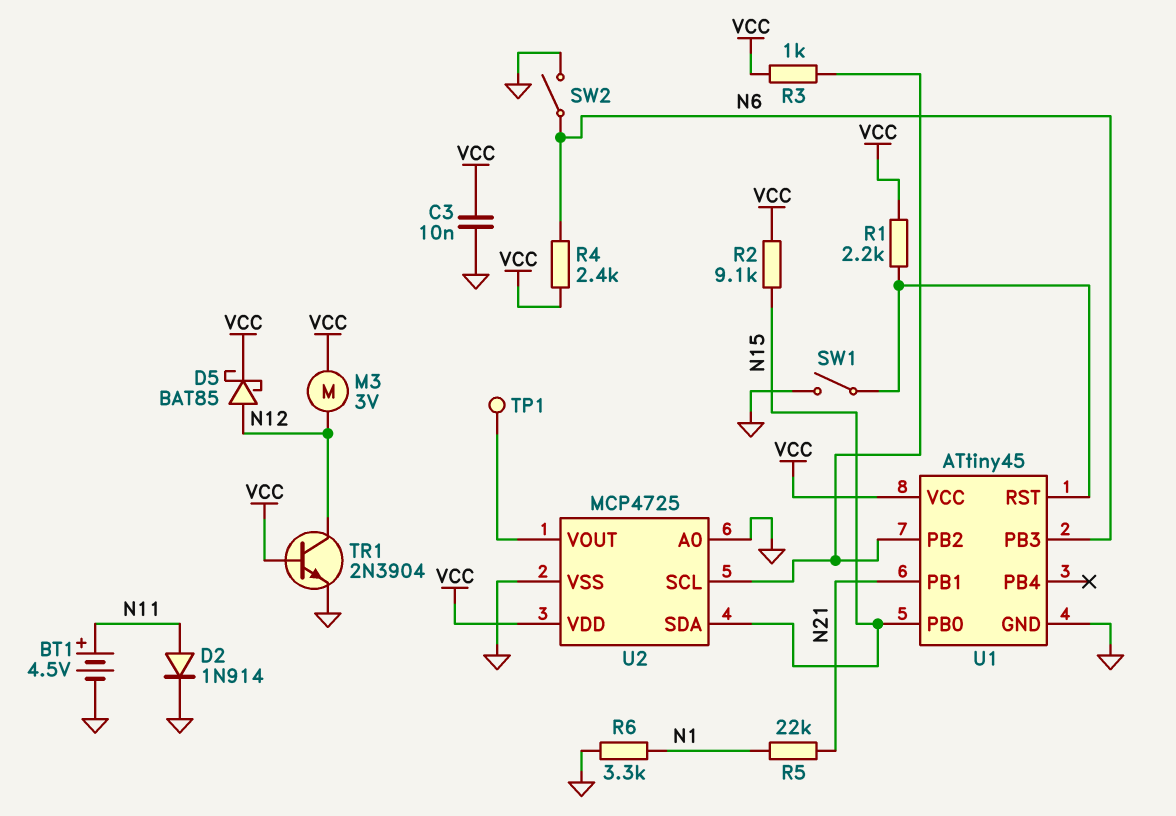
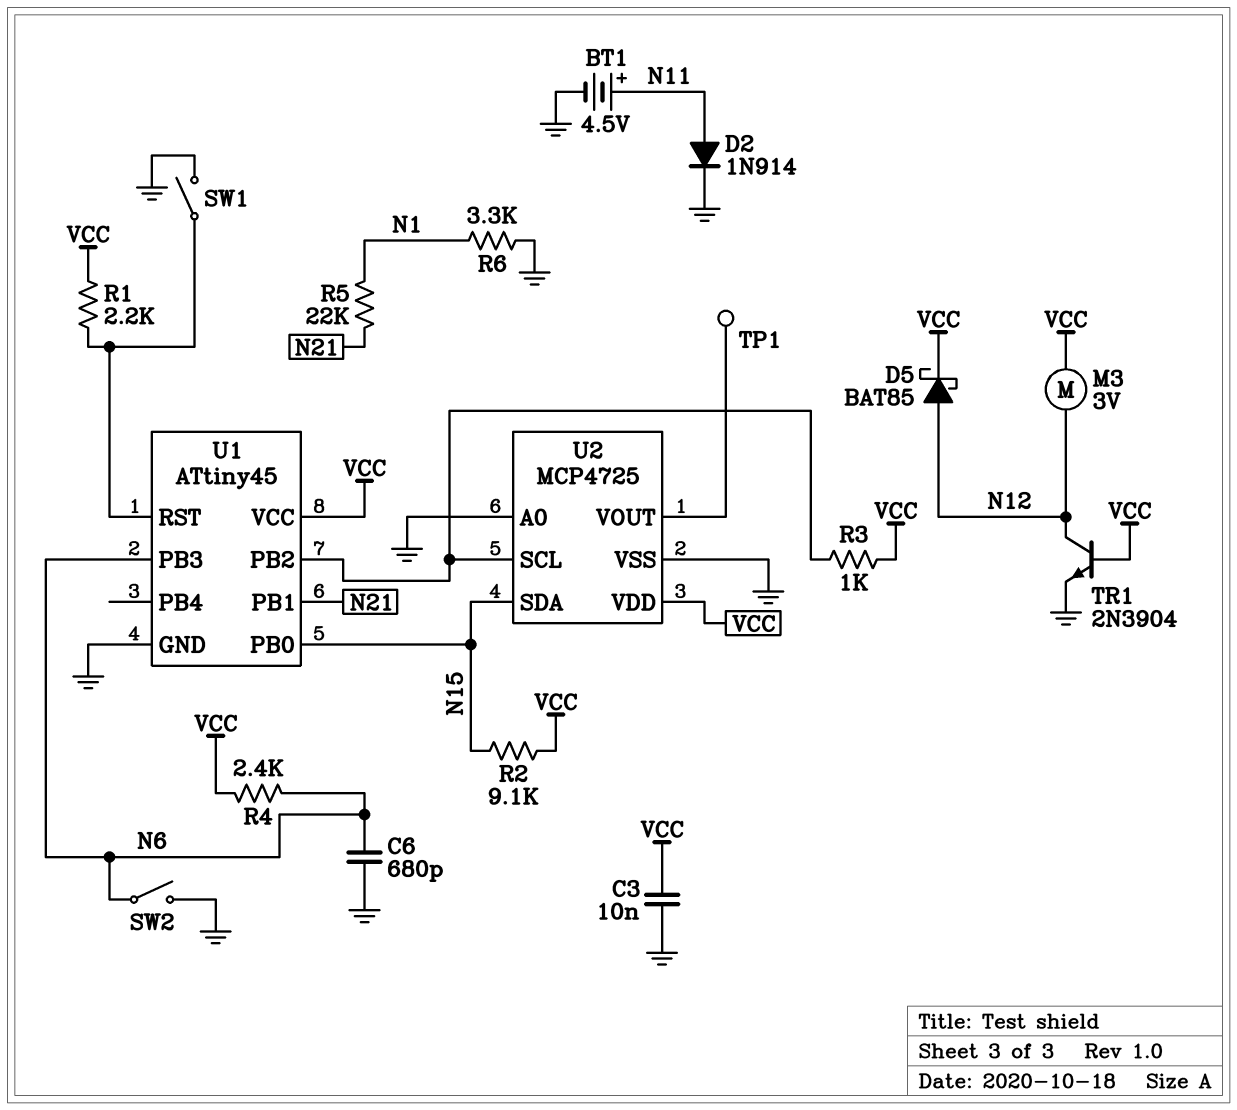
C6: none -> 680pF (GND, N6)

